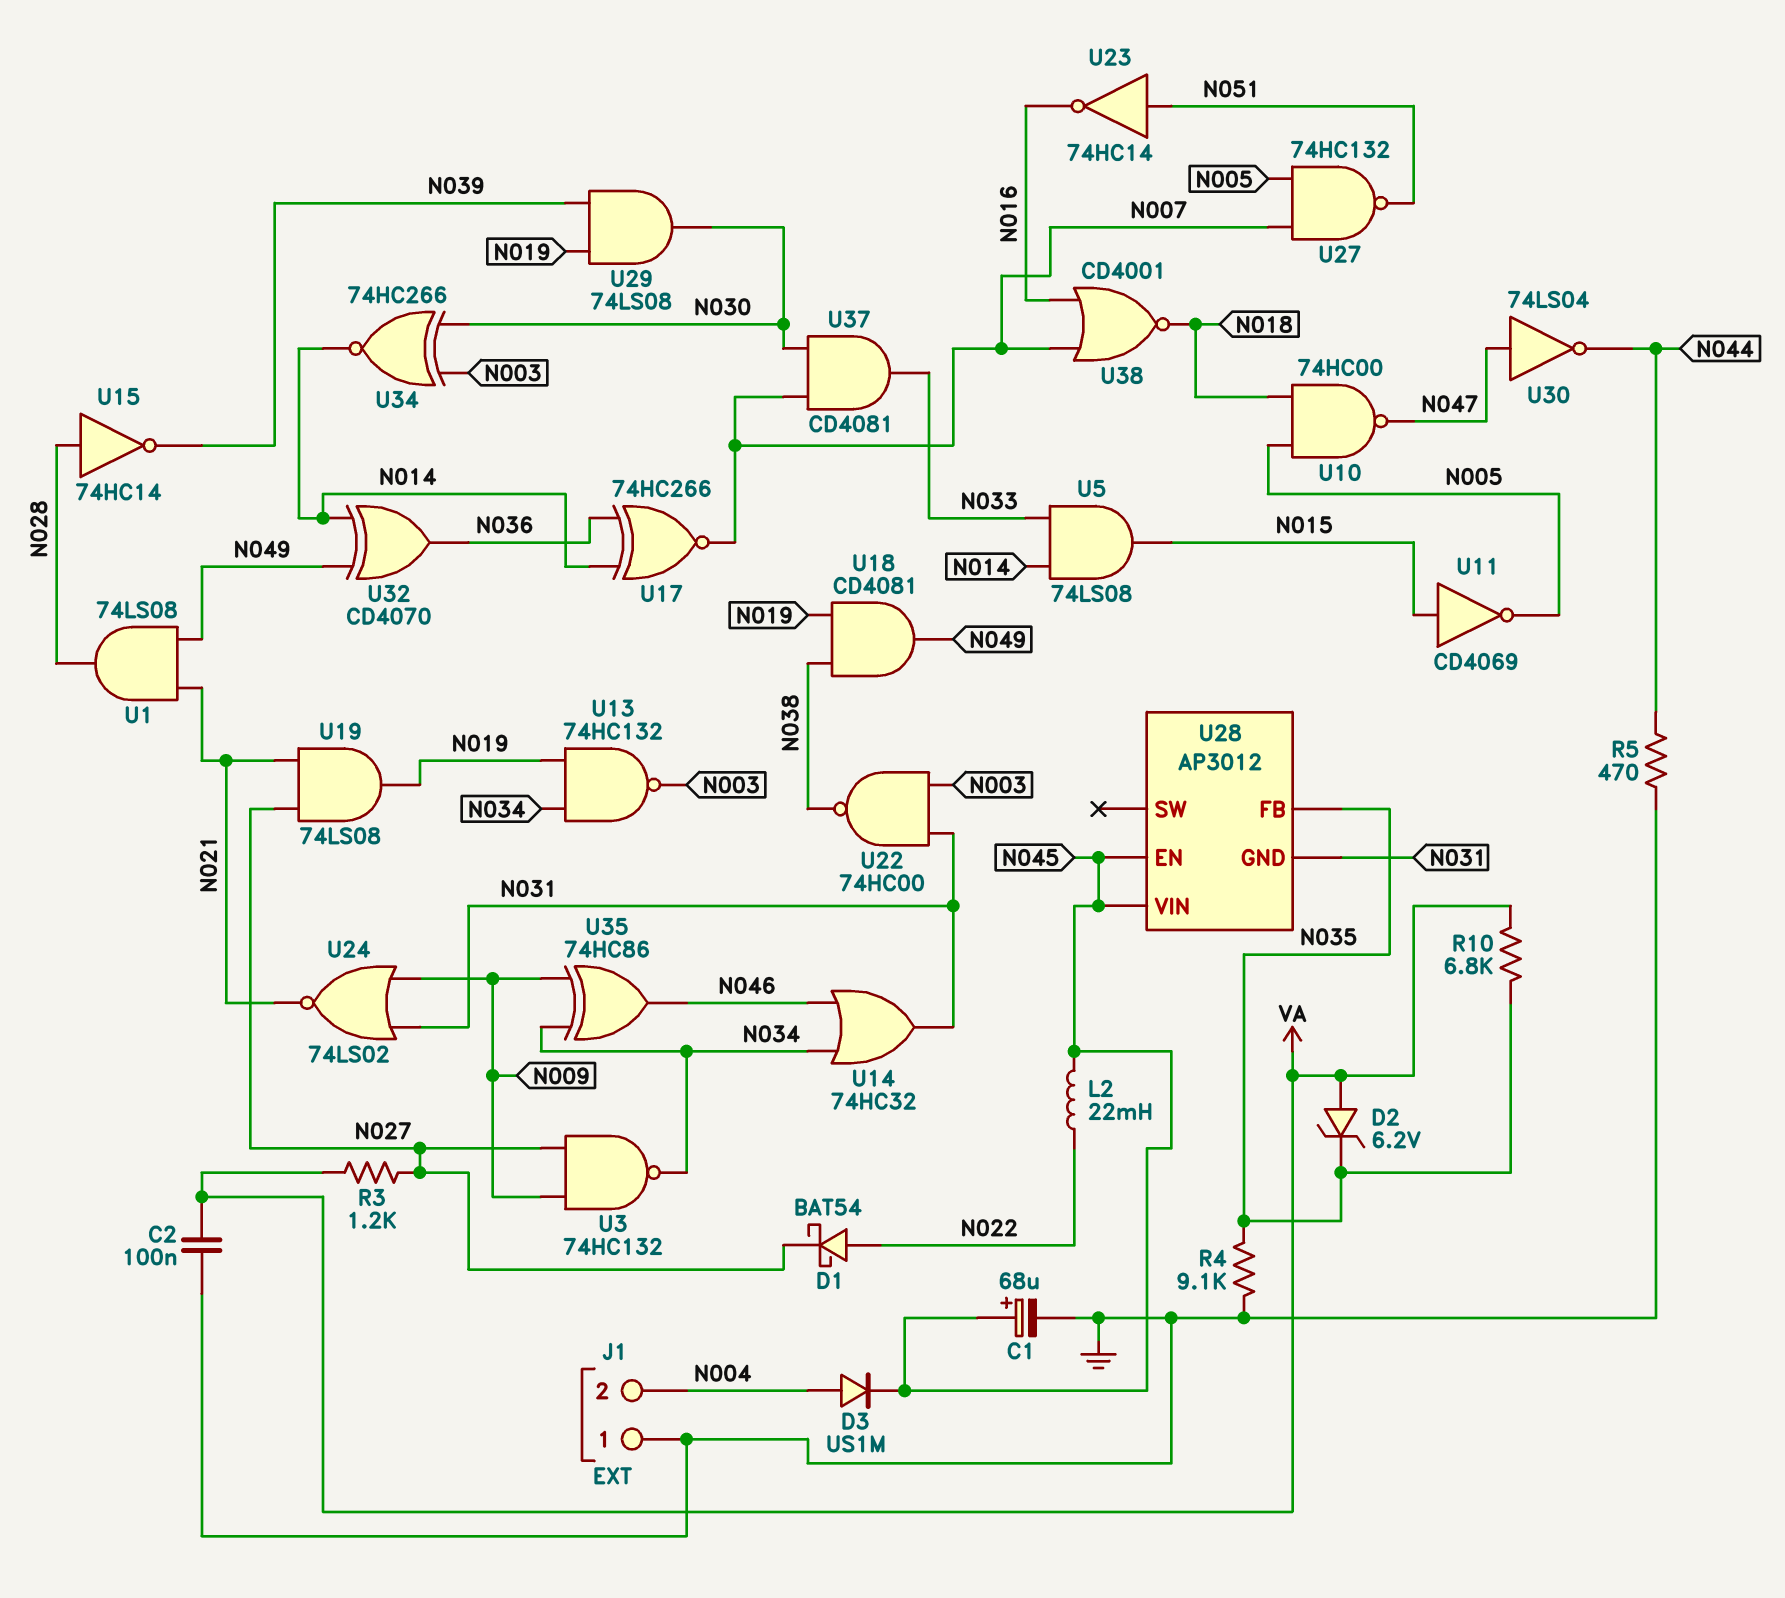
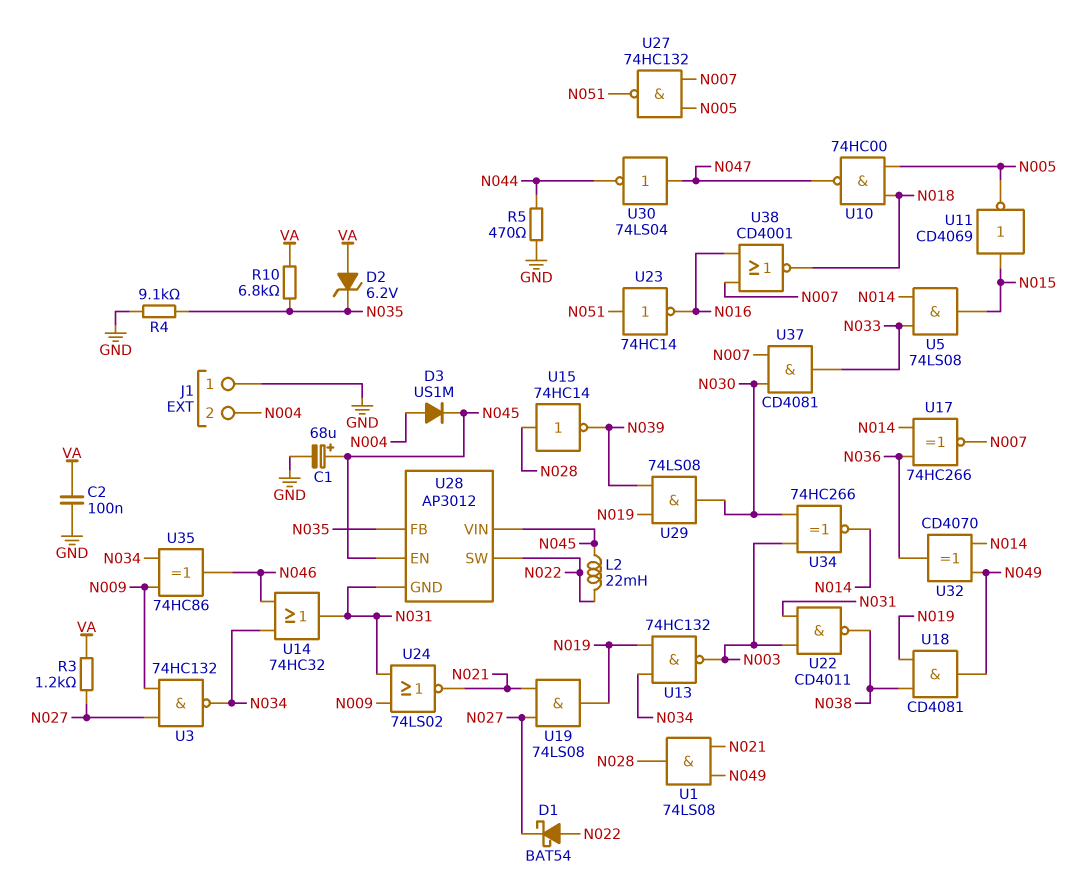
U22: NAND 74HC00 (in N003, in N031, out N038) -> NAND CD4011 (in N003, in N031, out N038)
U28 pin SW: none -> N022

